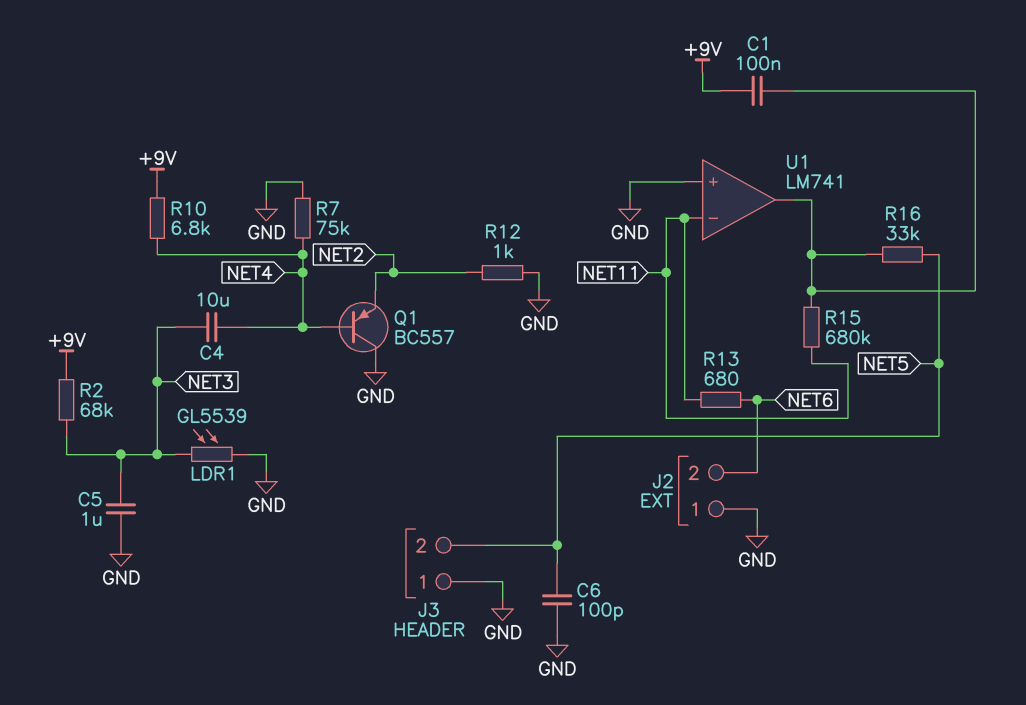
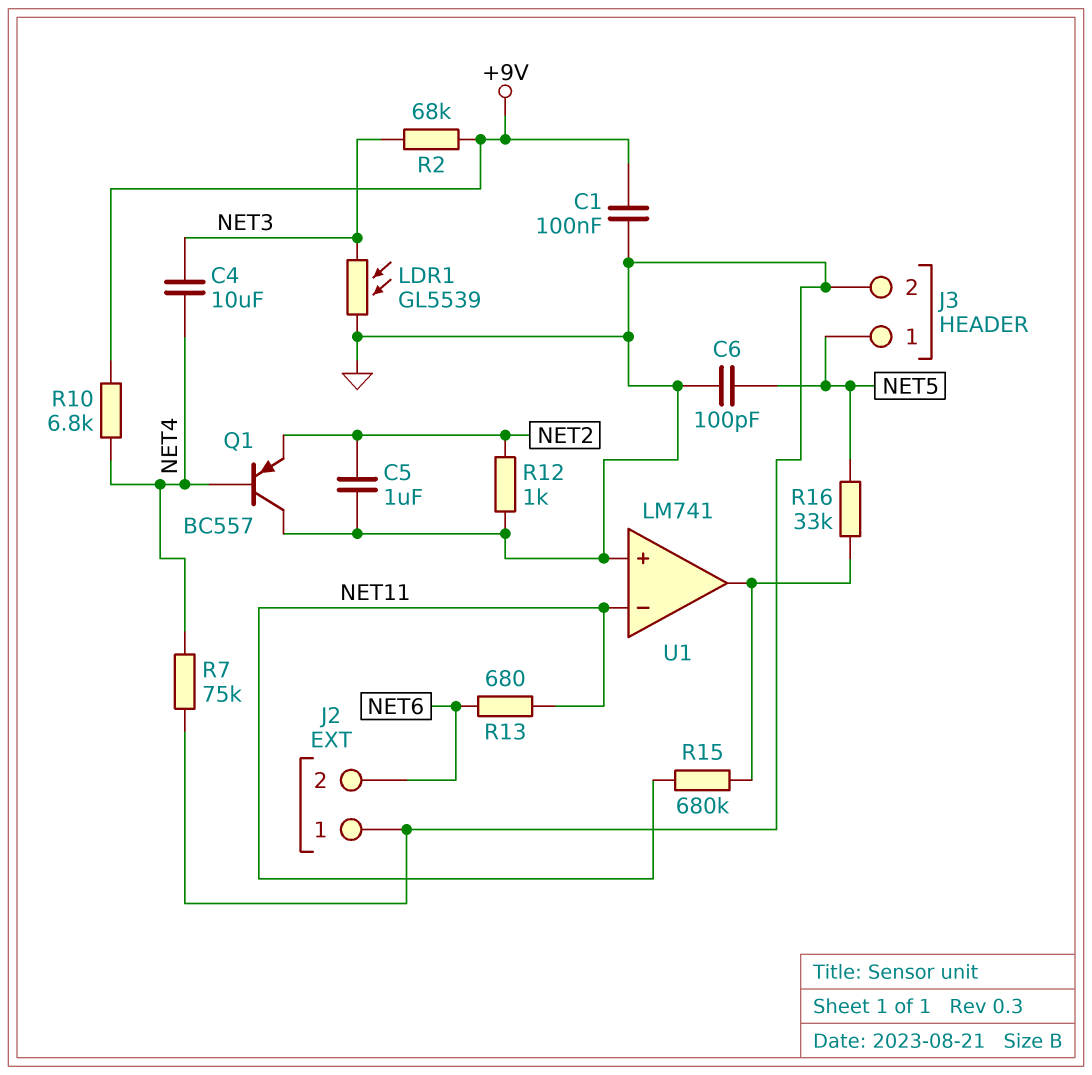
C1: 100nF (+9V, U1/out) -> 100nF (+9V, GND)
C5: 1uF (GND, NET3) -> 1uF (GND, NET2)
J3 pin 1: GND -> NET5
J3 pin 2: NET5 -> GND

